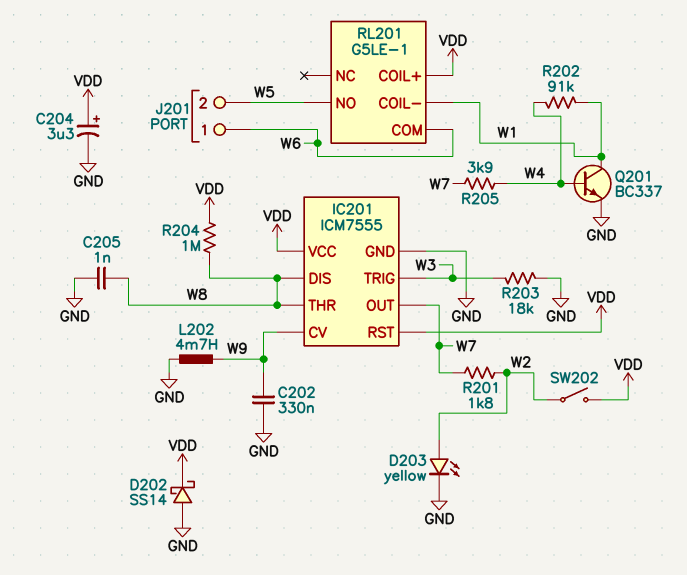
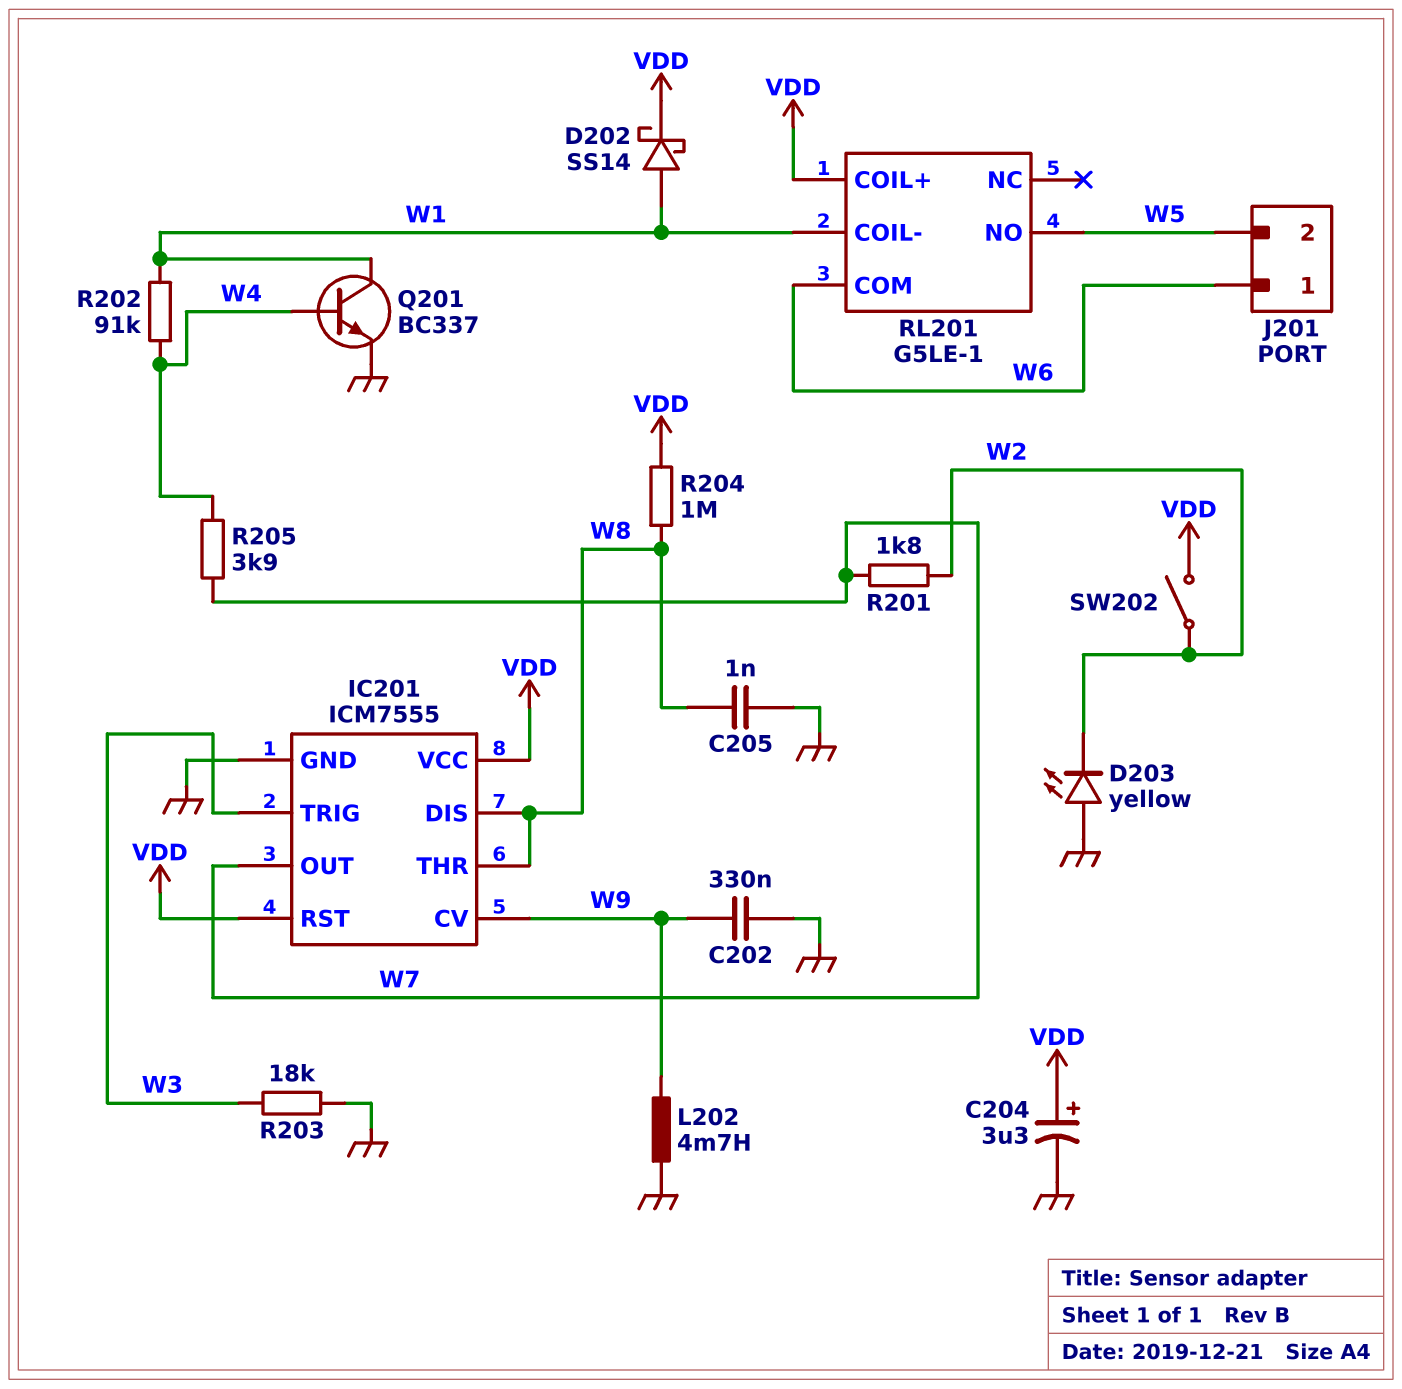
D202: schottky SS14 (A GND, K VDD) -> schottky SS14 (A W1, K VDD)
D203: LED yellow (A W2, K GND) -> LED yellow (A GND, K W2)

